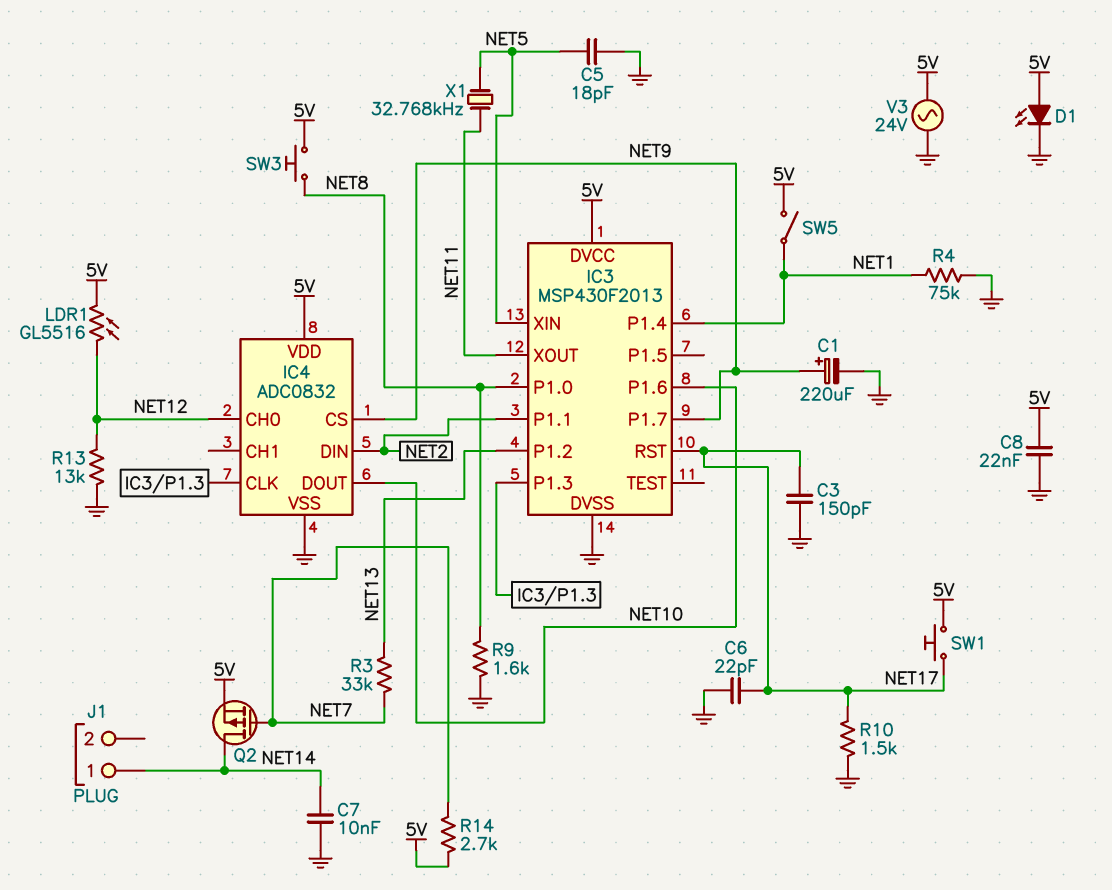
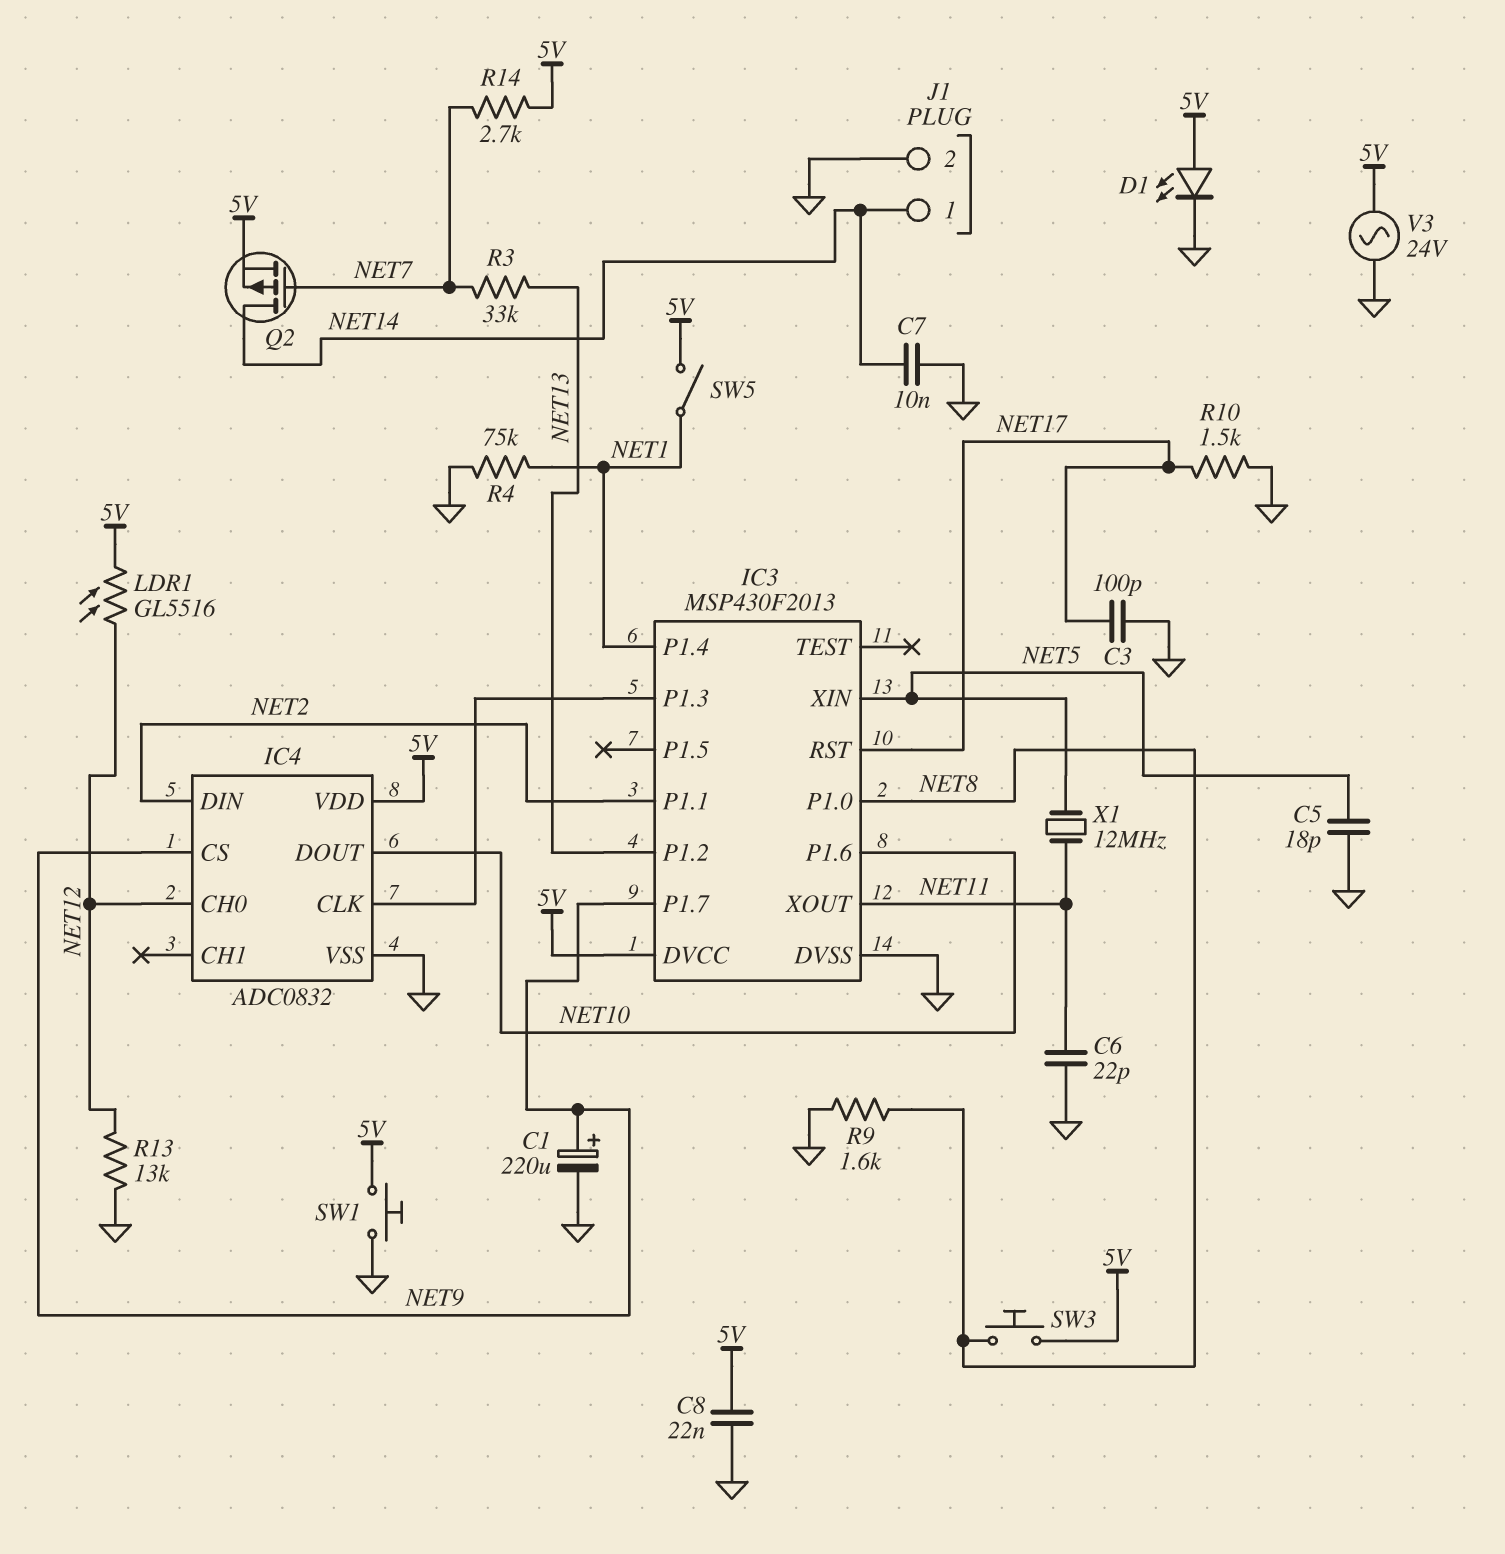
C3: 150pF (GND, NET17) -> 100pF (GND, NET17)
C6: 22pF (GND, NET17) -> 22pF (GND, NET11)
J1 pin 2: none -> GND
SW1: button (5V, NET17) -> button (5V, GND)
X1: 32.768kHz (NET5, NET11) -> 12MHz (NET5, NET11)

